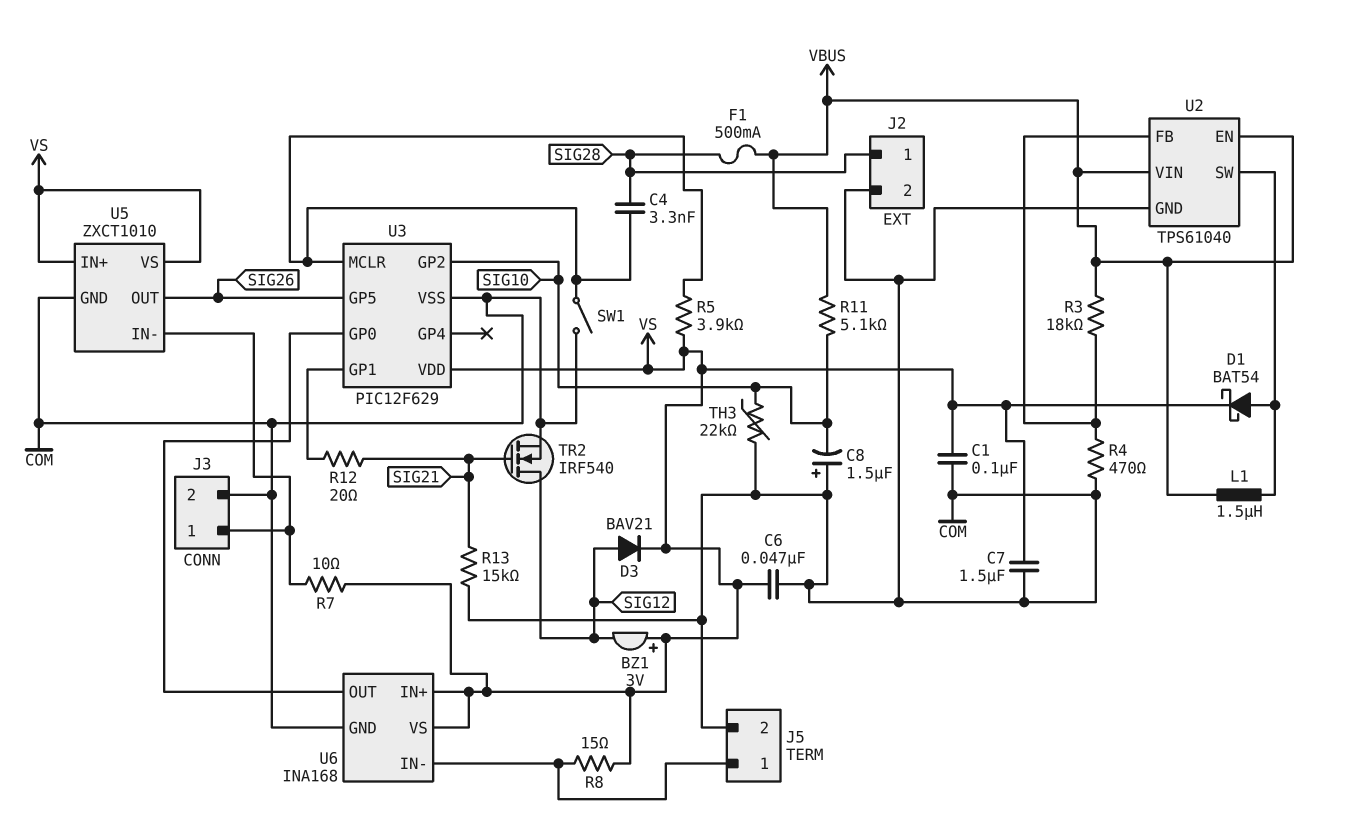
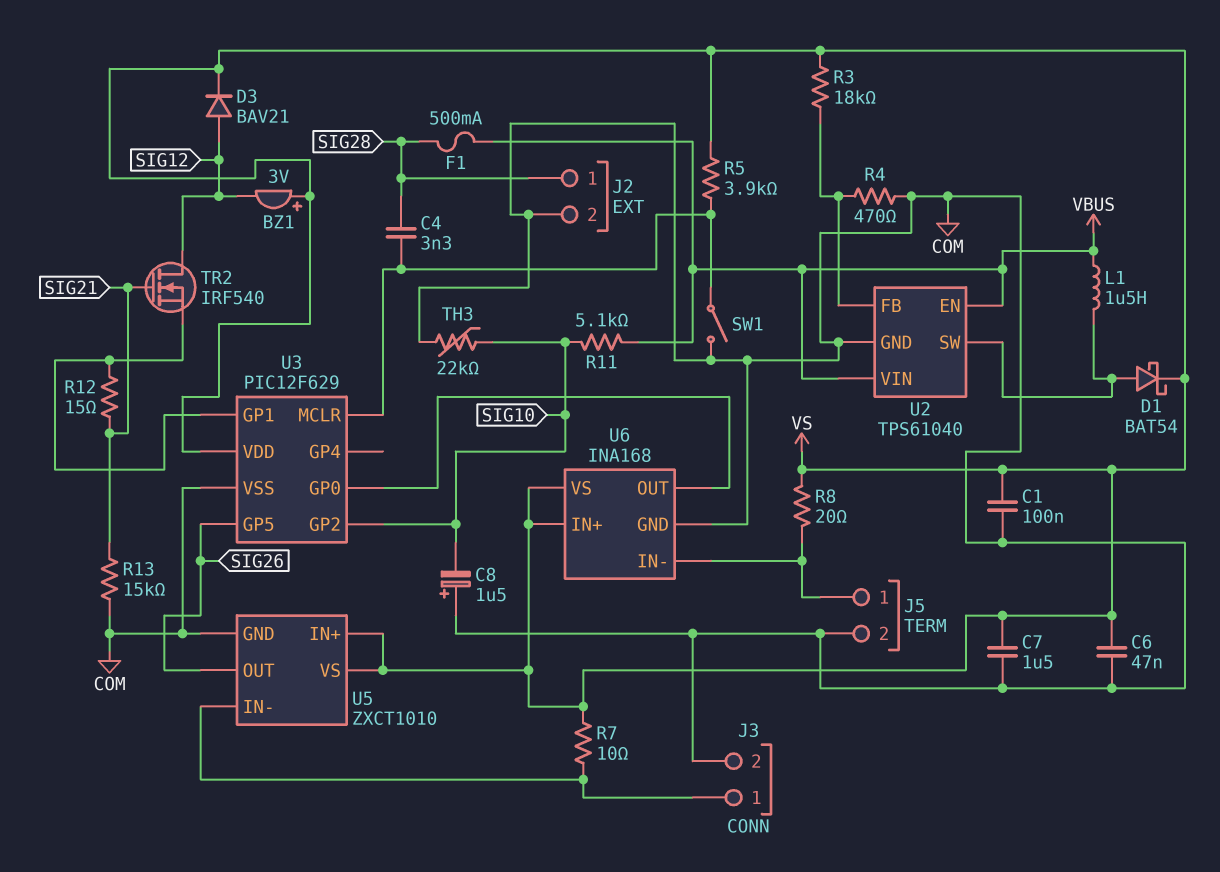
R3: 18k (U2/FB, VBUS) -> 18k (U2/FB, VS)
R8: 15 (J5/1, VS) -> 20 (J5/1, VS)
R12: 20 (SIG21, U3/GP1) -> 15 (SIG21, U3/GP1)
TR2: NMOS IRF540 (G SIG21, D SIG12, S COM) -> NMOS IRF540 (G SIG21, D SIG12, S U3/GP1)

